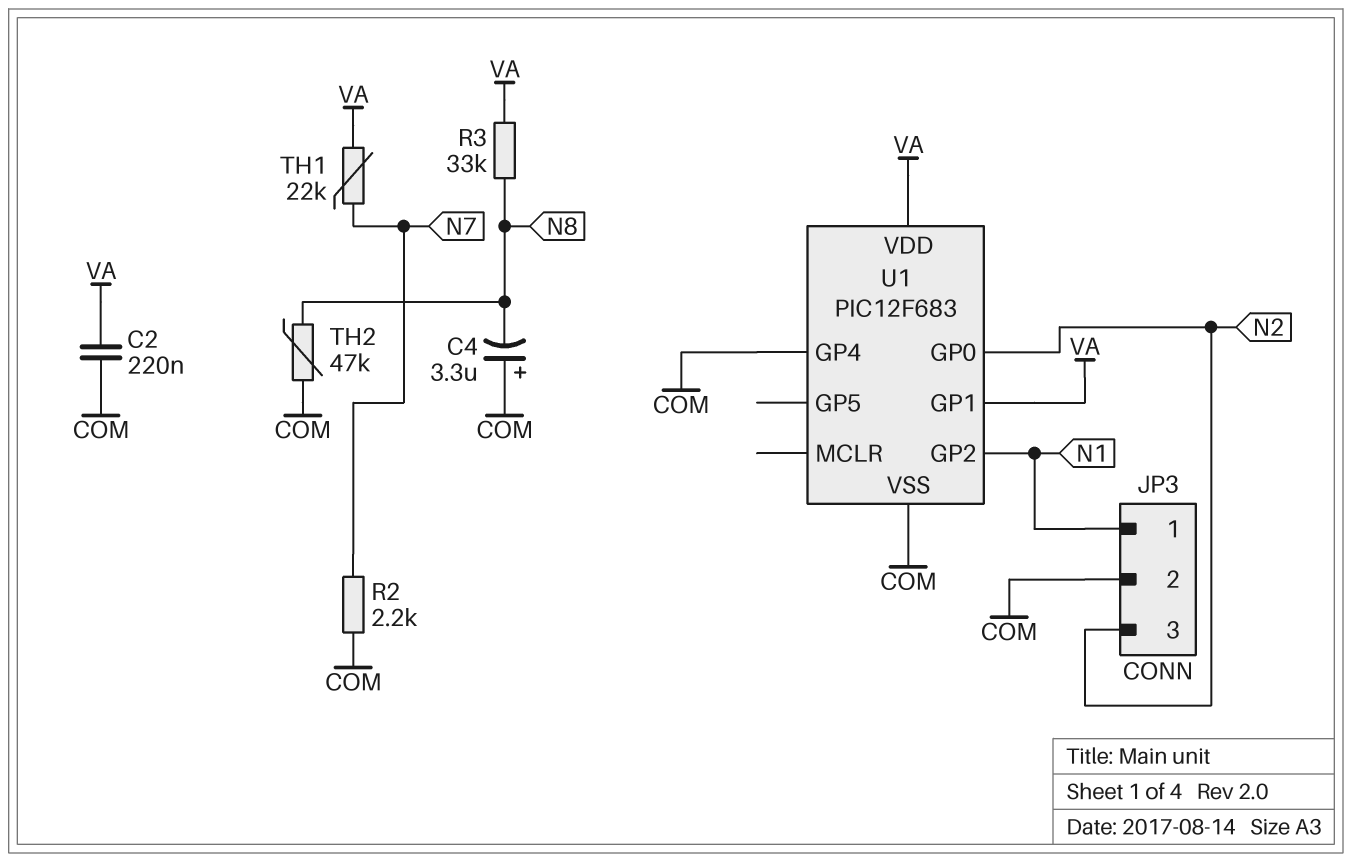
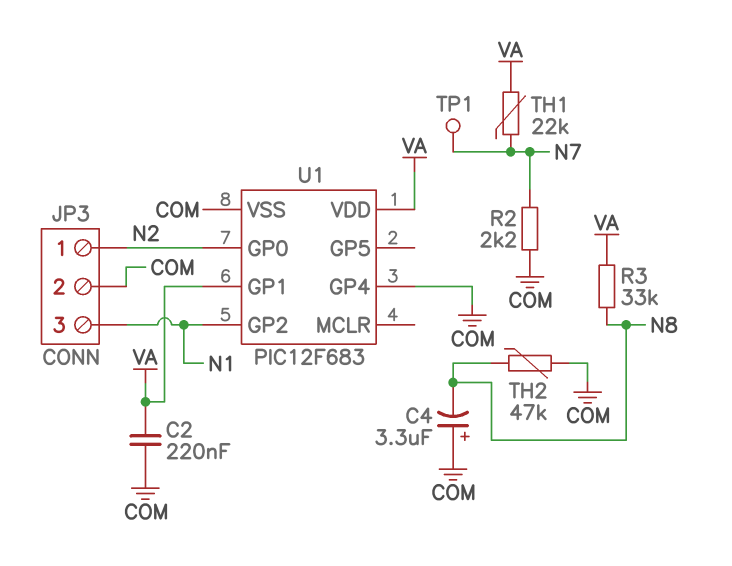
JP3 pin 1: N1 -> N2
JP3 pin 3: N2 -> N1
TP1: none -> test point (N7)

